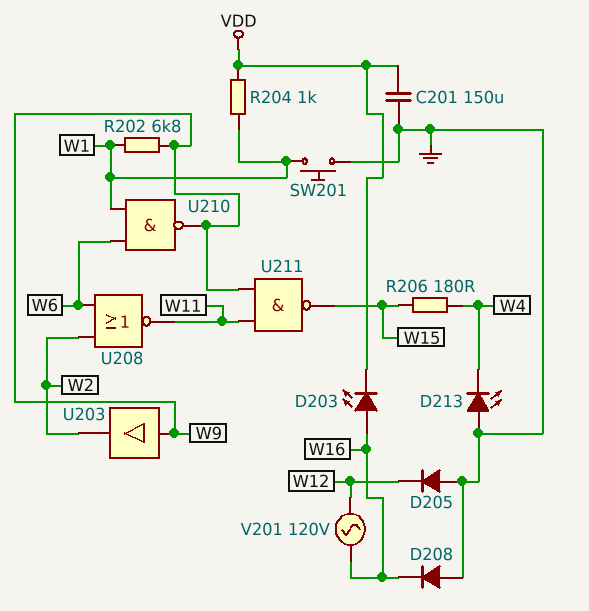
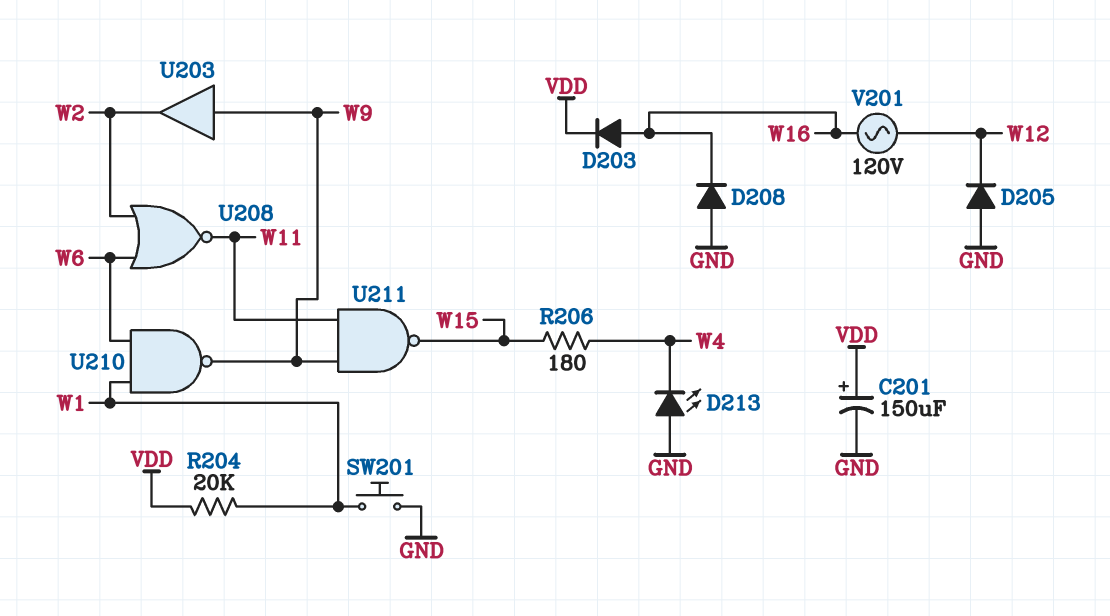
C201: 150uF (GND, VDD) -> 150uF (plus VDD, minus GND)
D203: LED (A W16, K VDD) -> diode (A W16, K VDD)
R202: 6.8k (W1, W9) -> none
R204: 1k (VDD, W1) -> 20k (VDD, W1)

